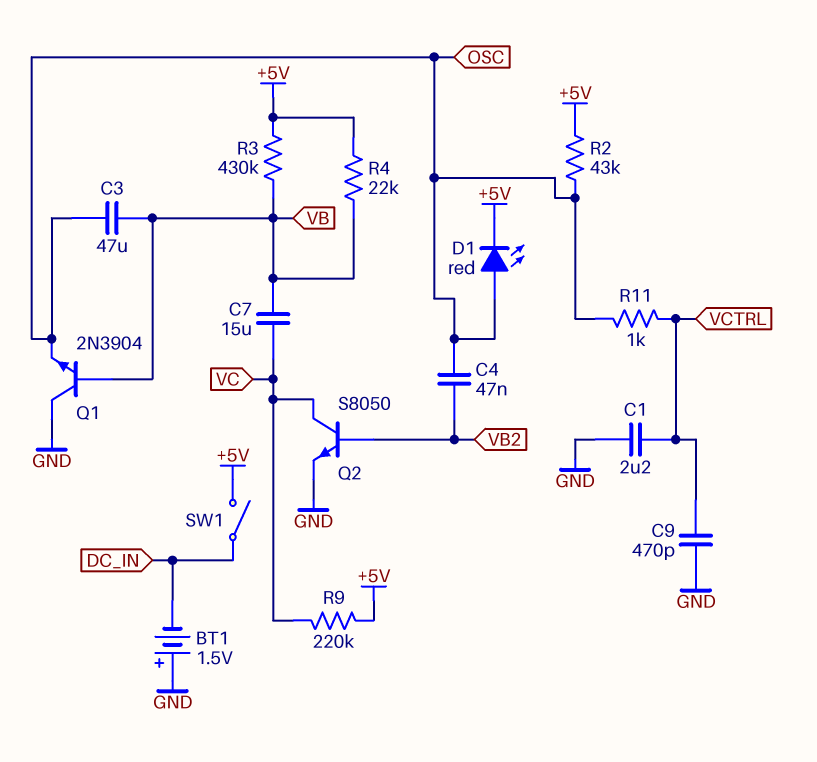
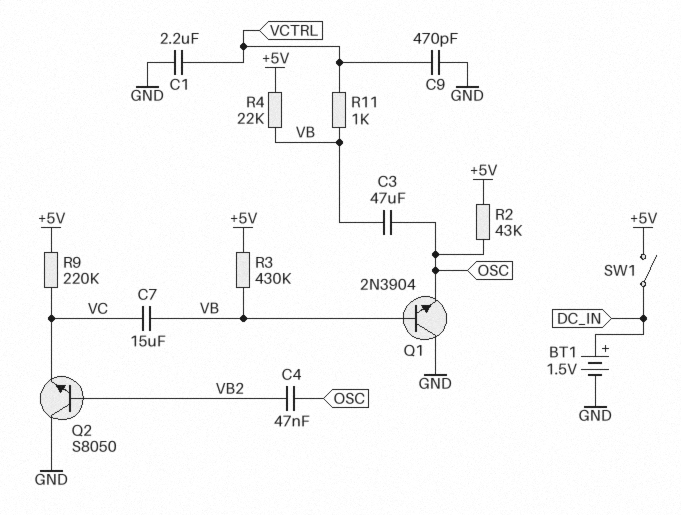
BT1: 1.5V (plus GND, minus DC_IN) -> 1.5V (plus DC_IN, minus GND)
D1: LED red (A OSC, K +5V) -> none
Q2: NPN S8050 (B VB2, C VC, E GND) -> NPN S8050 (B VB2, C GND, E VC)
R11: 1k (OSC, VCTRL) -> 1k (VB, VCTRL)

